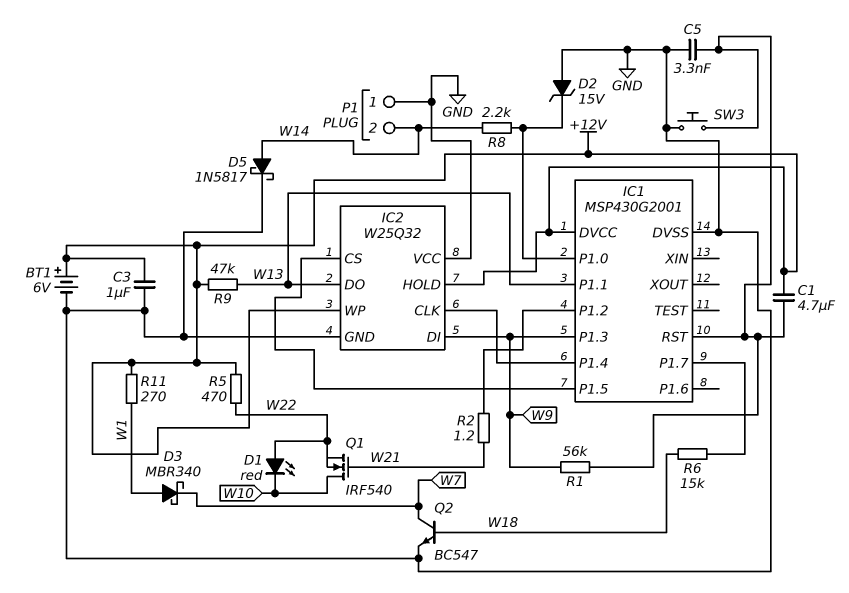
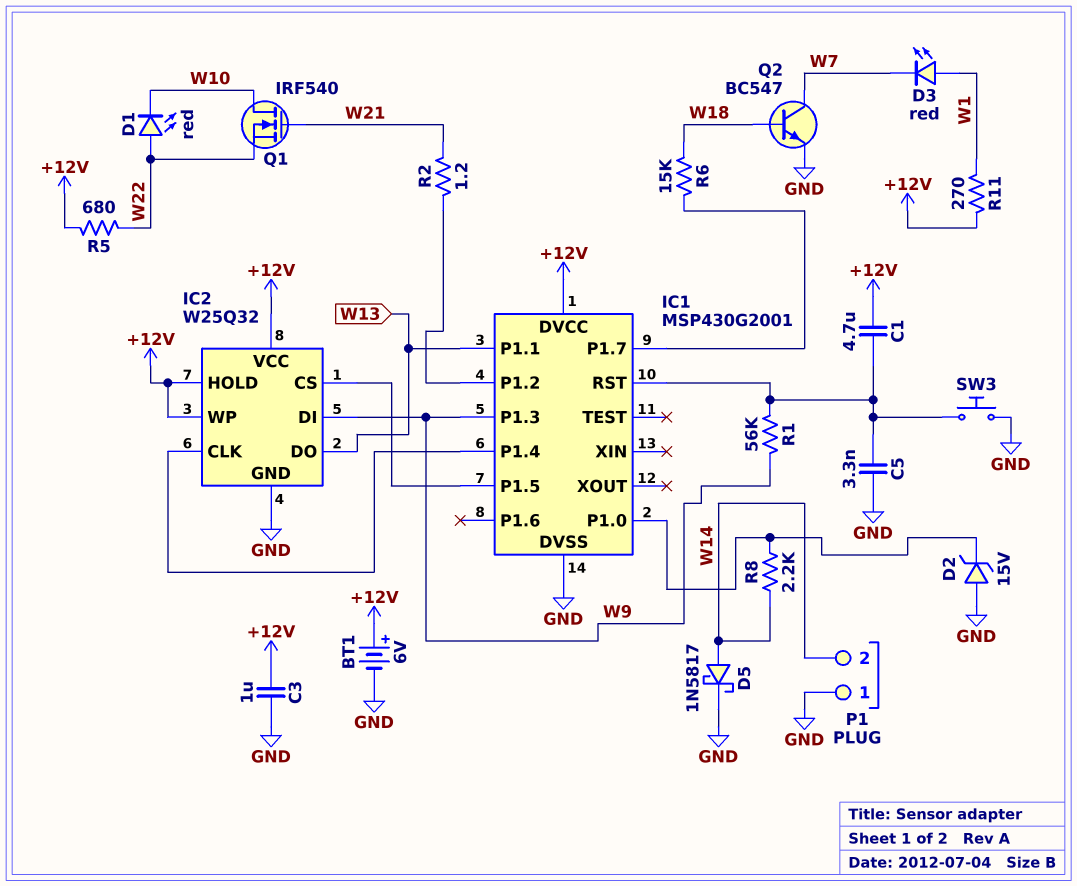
D3: schottky MBR340 (A W1, K W7) -> LED red (A W1, K W7)
IC2 pin VCC: GND -> +12V
R5: 470 (+12V, W22) -> 680 (+12V, W22)
R9: 47k (+12V, W13) -> none

